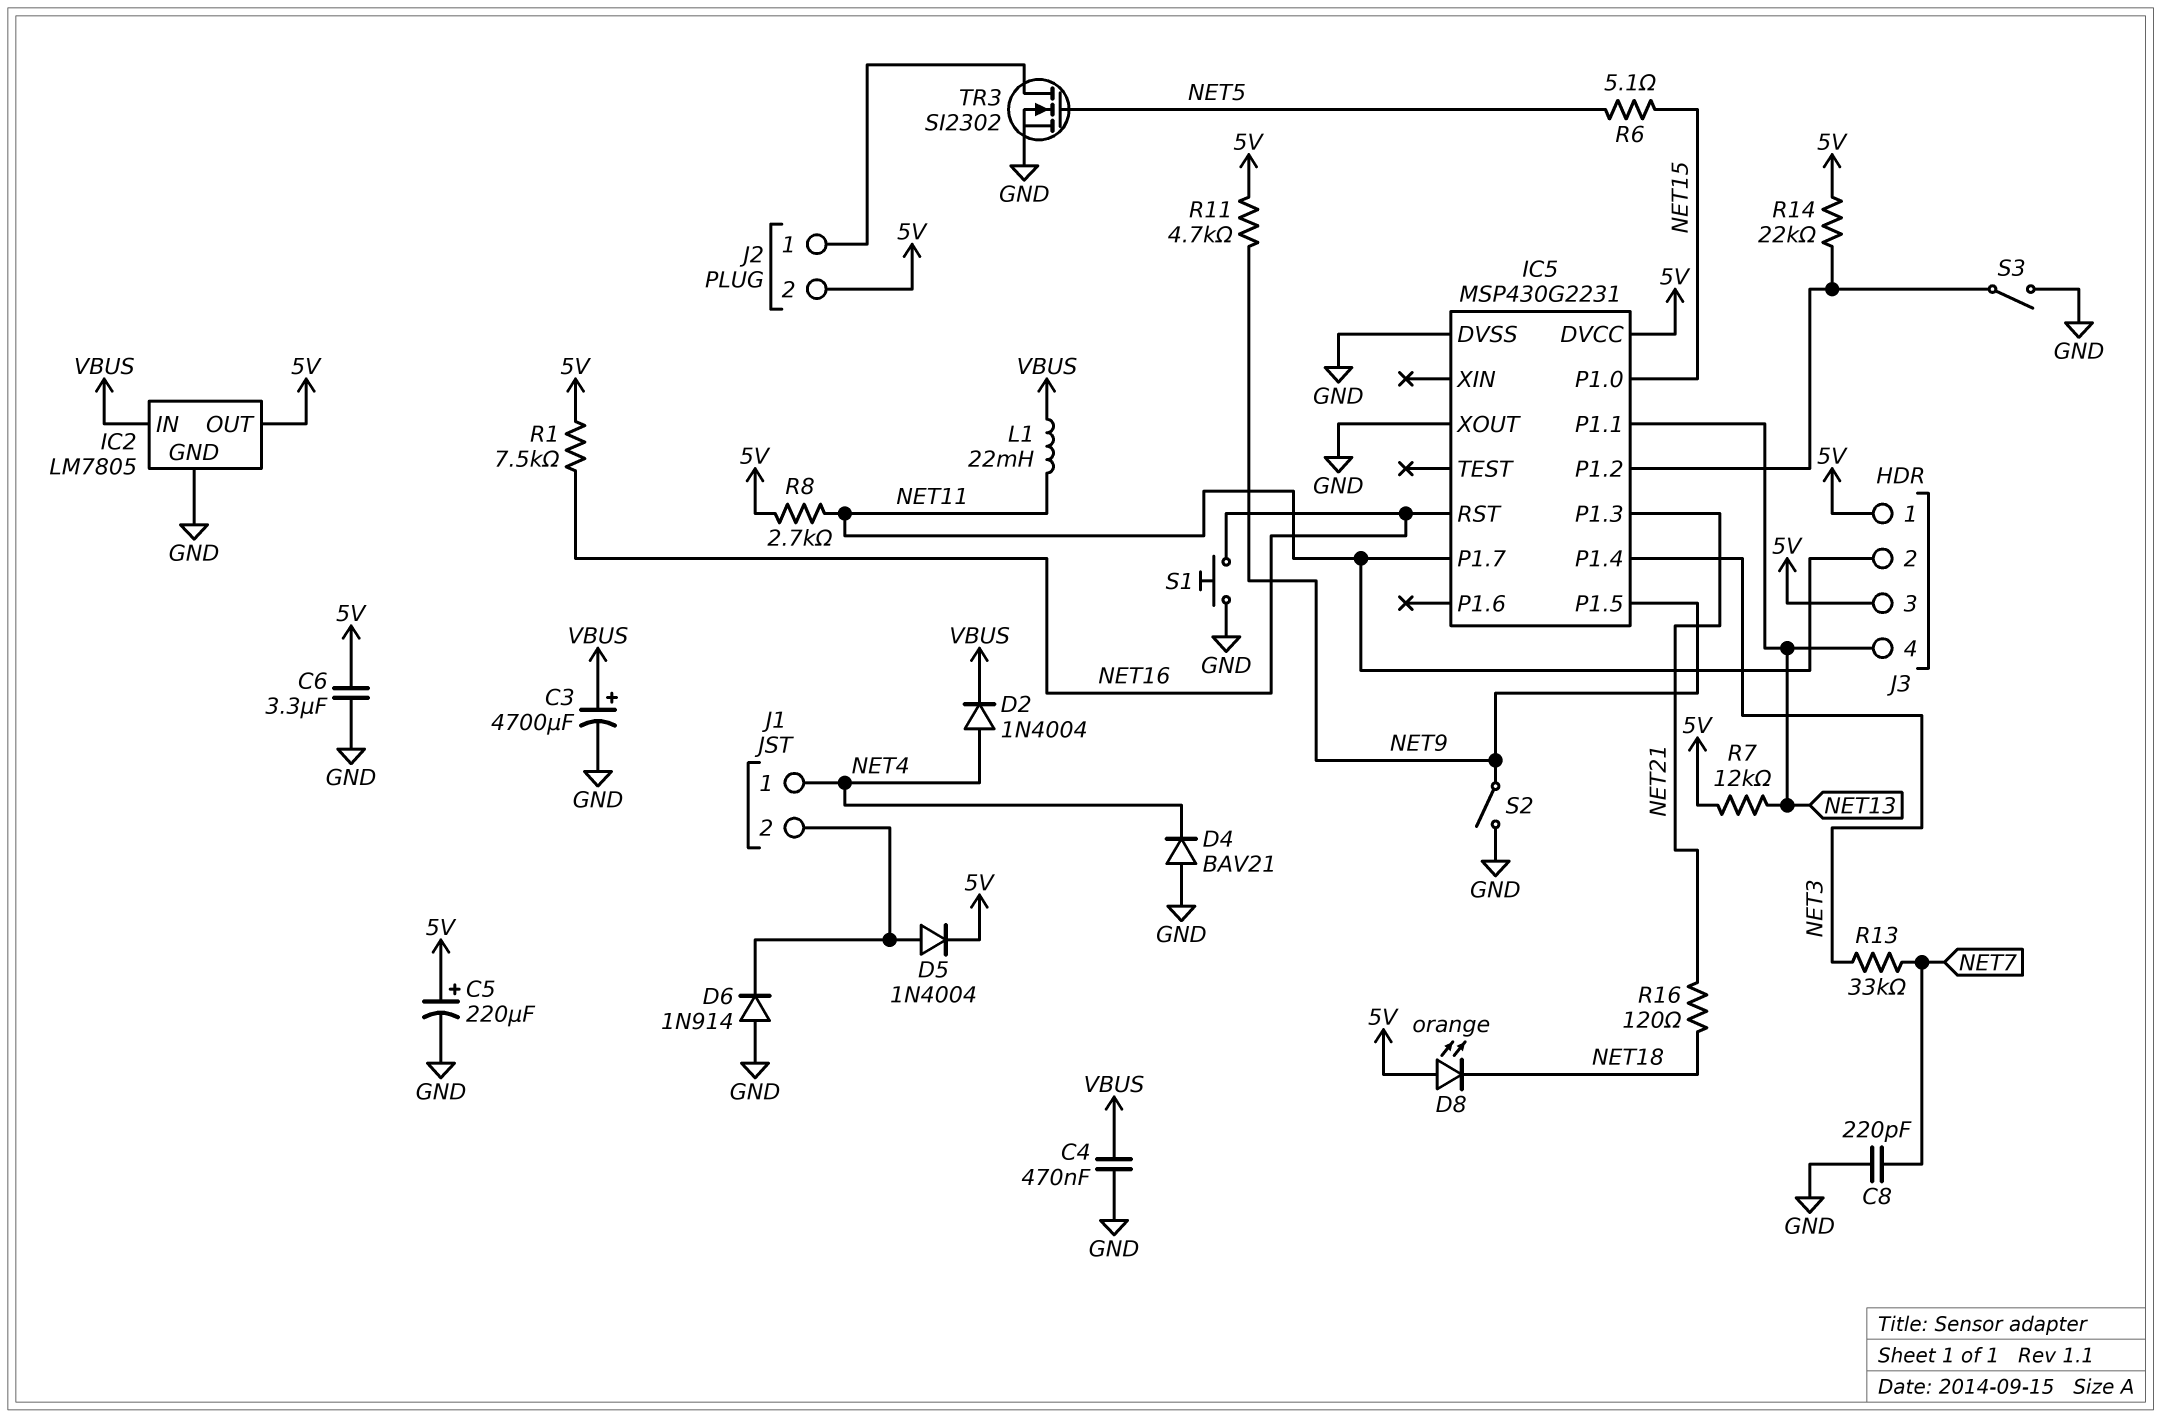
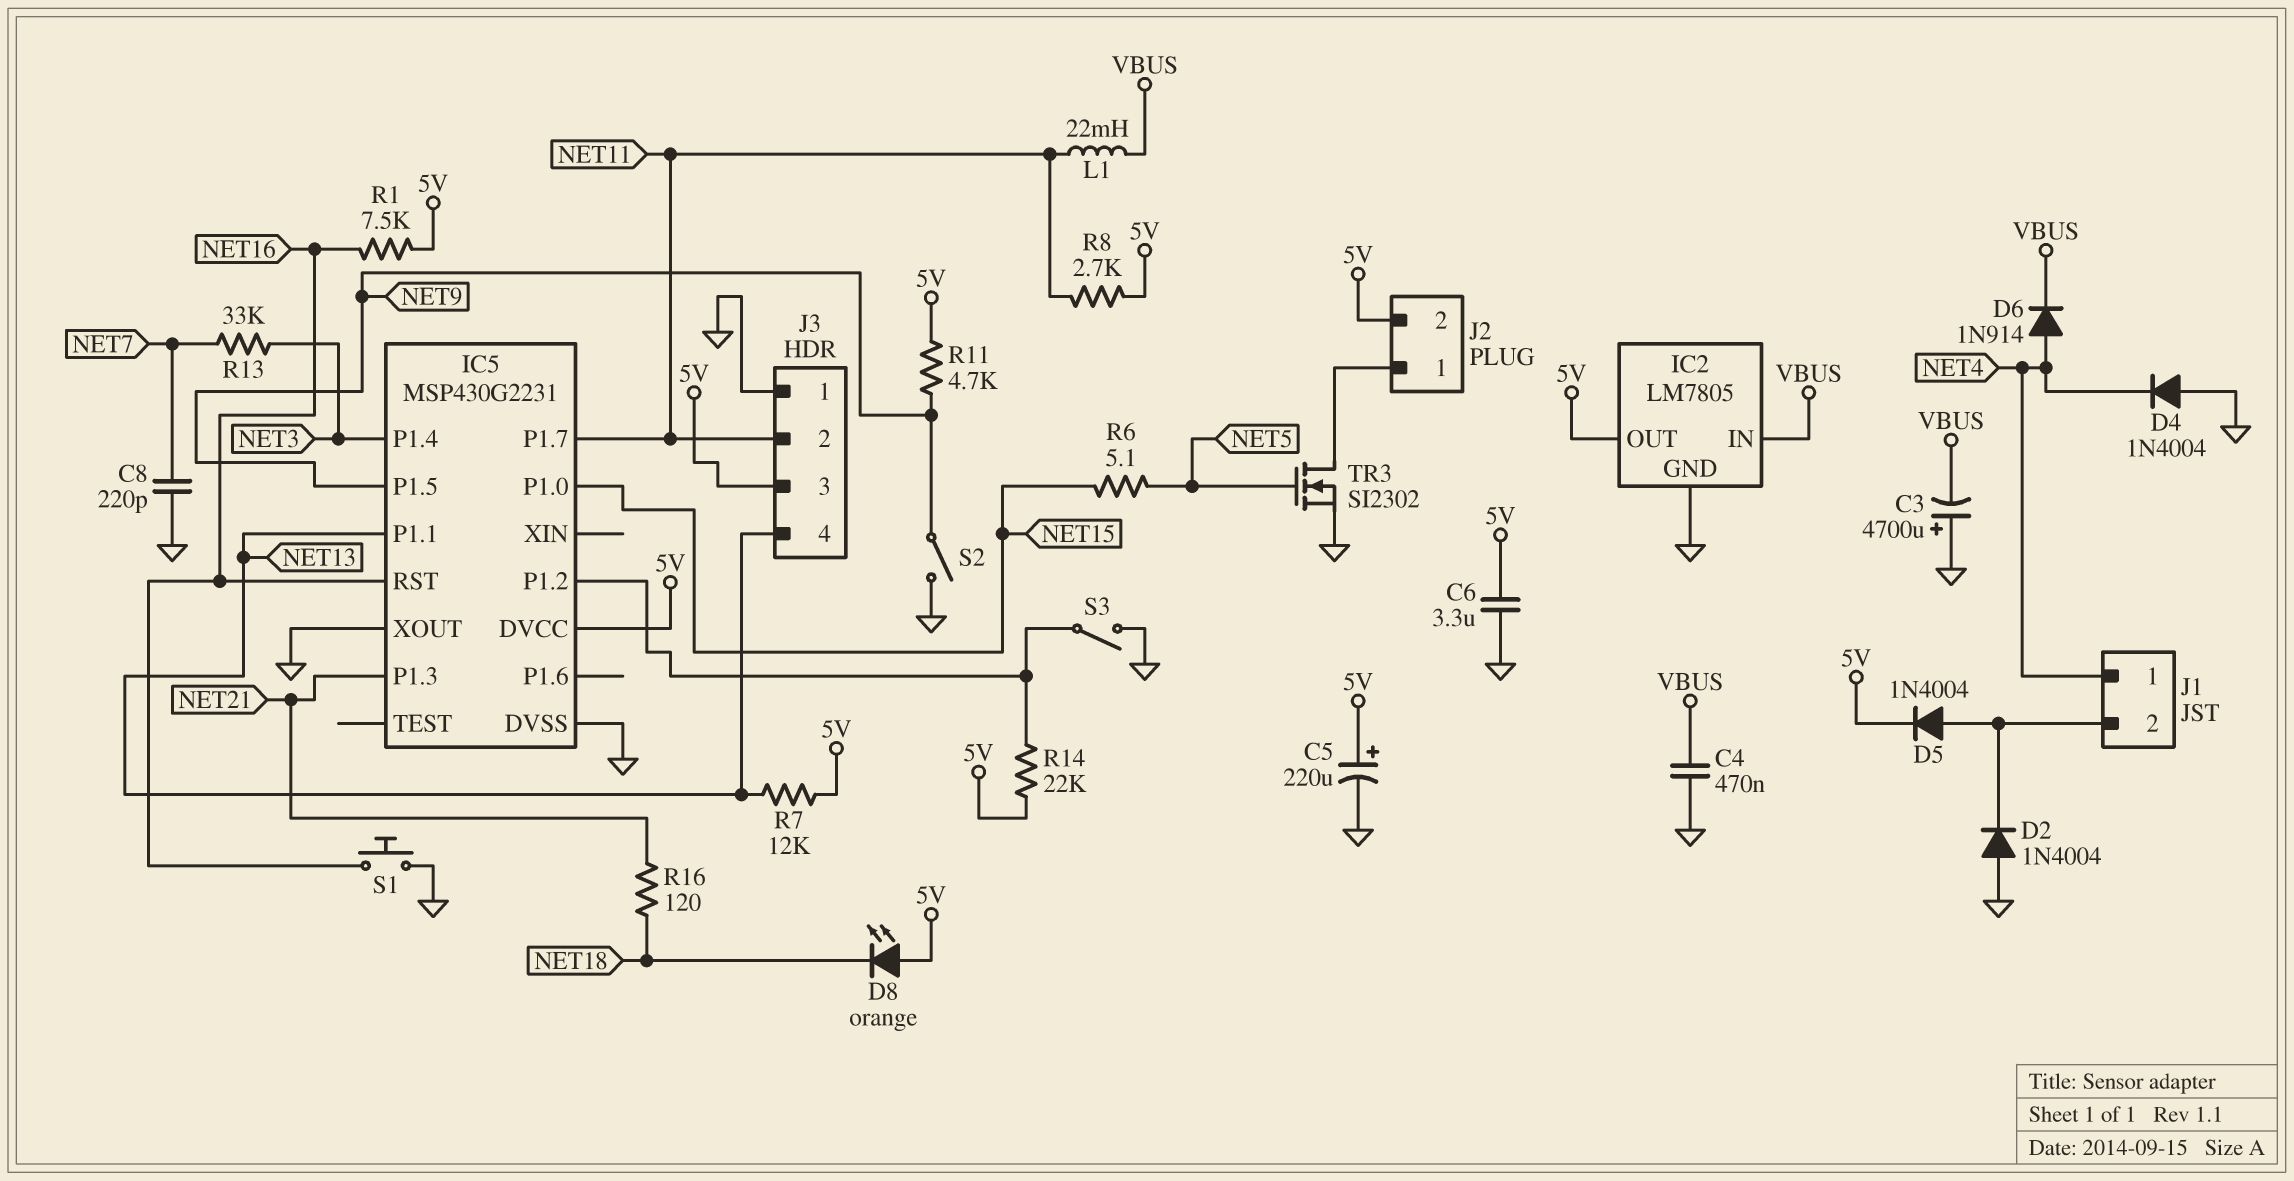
C3: 4700uF (plus VBUS, minus GND) -> 4700uF (plus GND, minus VBUS)
D2: diode 1N4004 (A NET4, K VBUS) -> diode 1N4004 (A GND, K J1/2)
D4: diode BAV21 (A GND, K NET4) -> diode 1N4004 (A GND, K NET4)
D6: diode 1N914 (A GND, K J1/2) -> diode 1N914 (A NET4, K VBUS)
J3 pin 1: 5V -> GND

